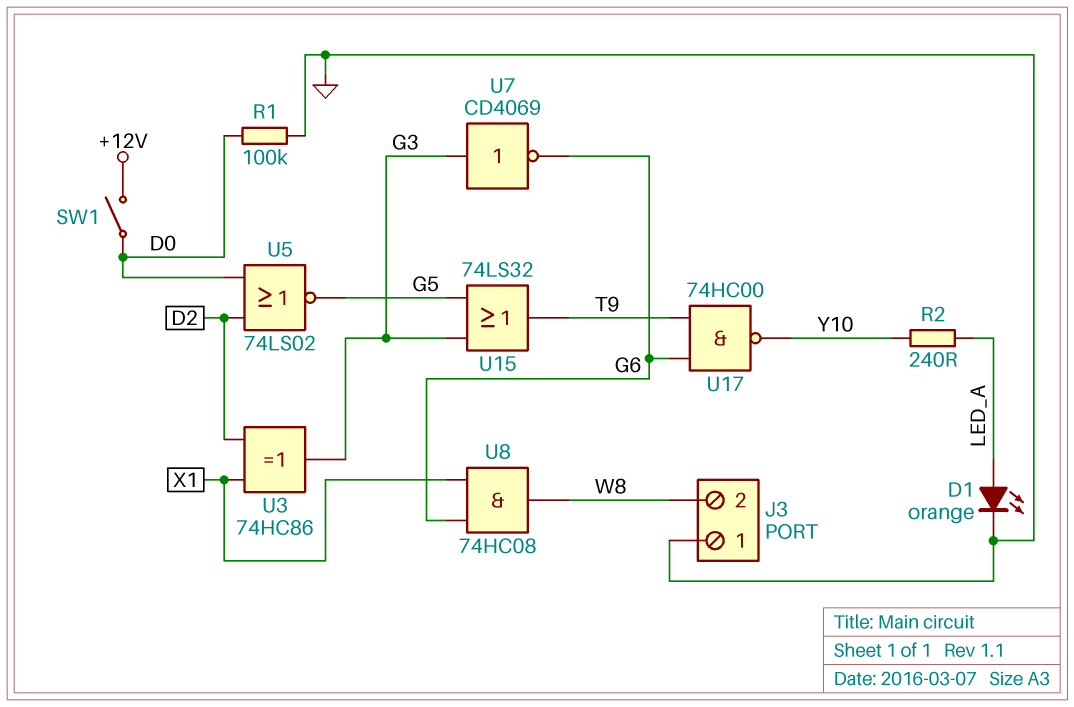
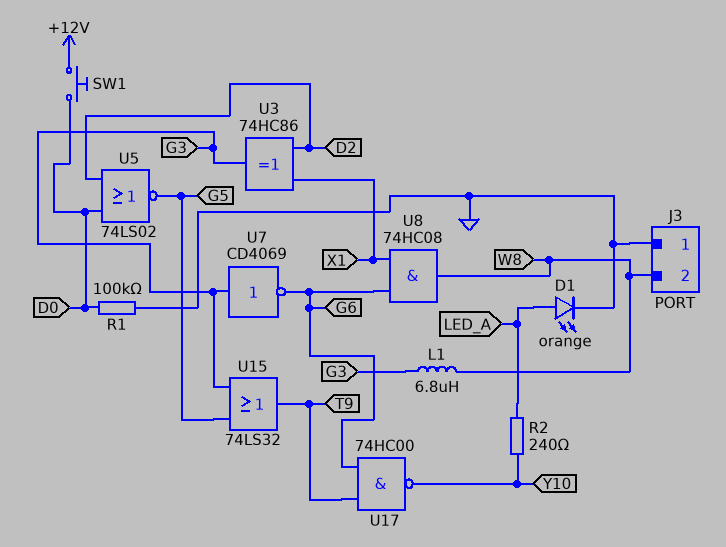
L1: none -> 6.8uH (G3, W8)
SW1: switch (+12V, D0) -> button (+12V, D0)

